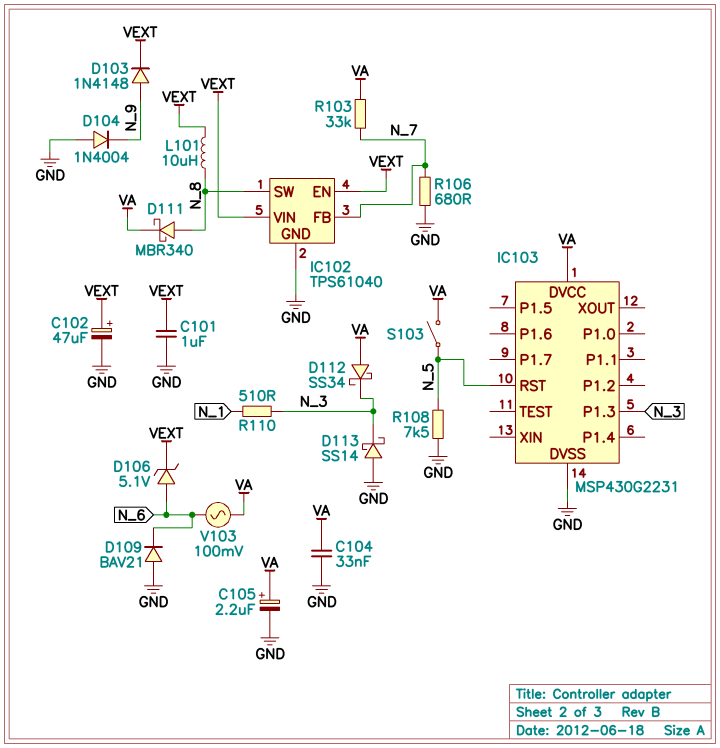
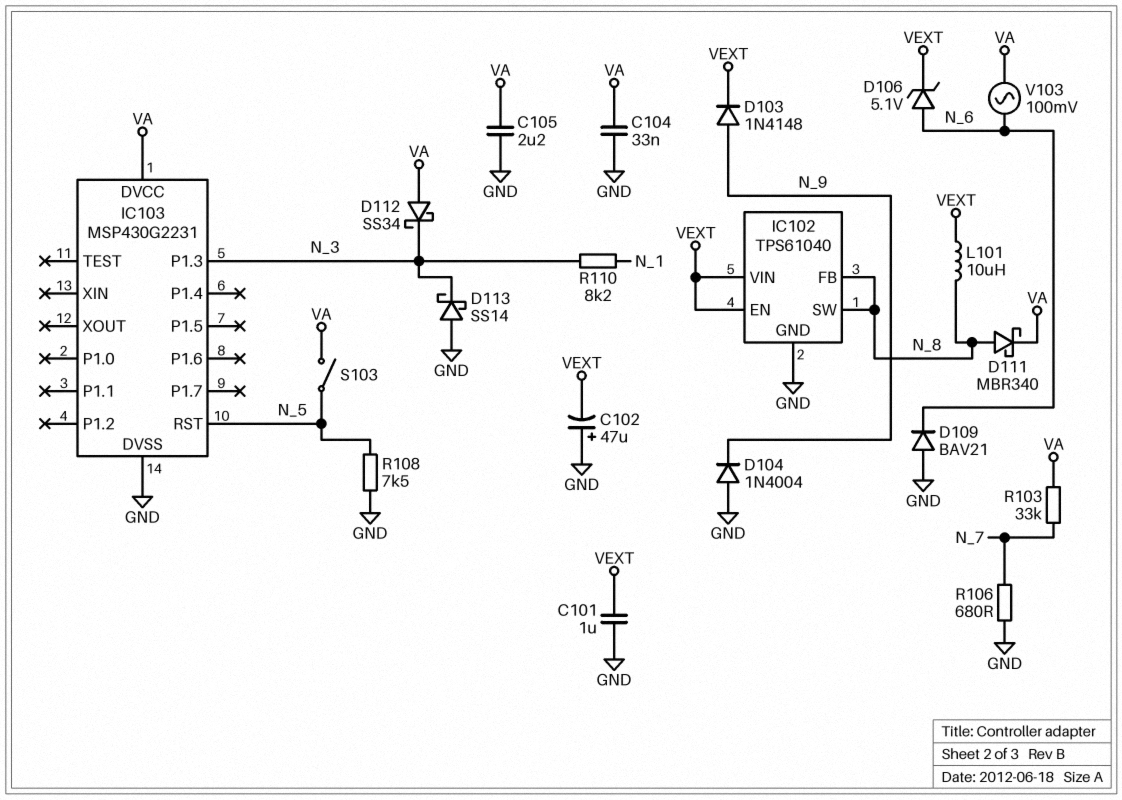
C102: 47uF (plus VEXT, minus GND) -> 47uF (plus GND, minus VEXT)
C105: 2.2uF (plus VA, minus GND) -> 2.2uF (GND, VA)
IC102 pin FB: N_7 -> N_8
R110: 510 (N_1, N_3) -> 8.2k (N_1, N_3)

